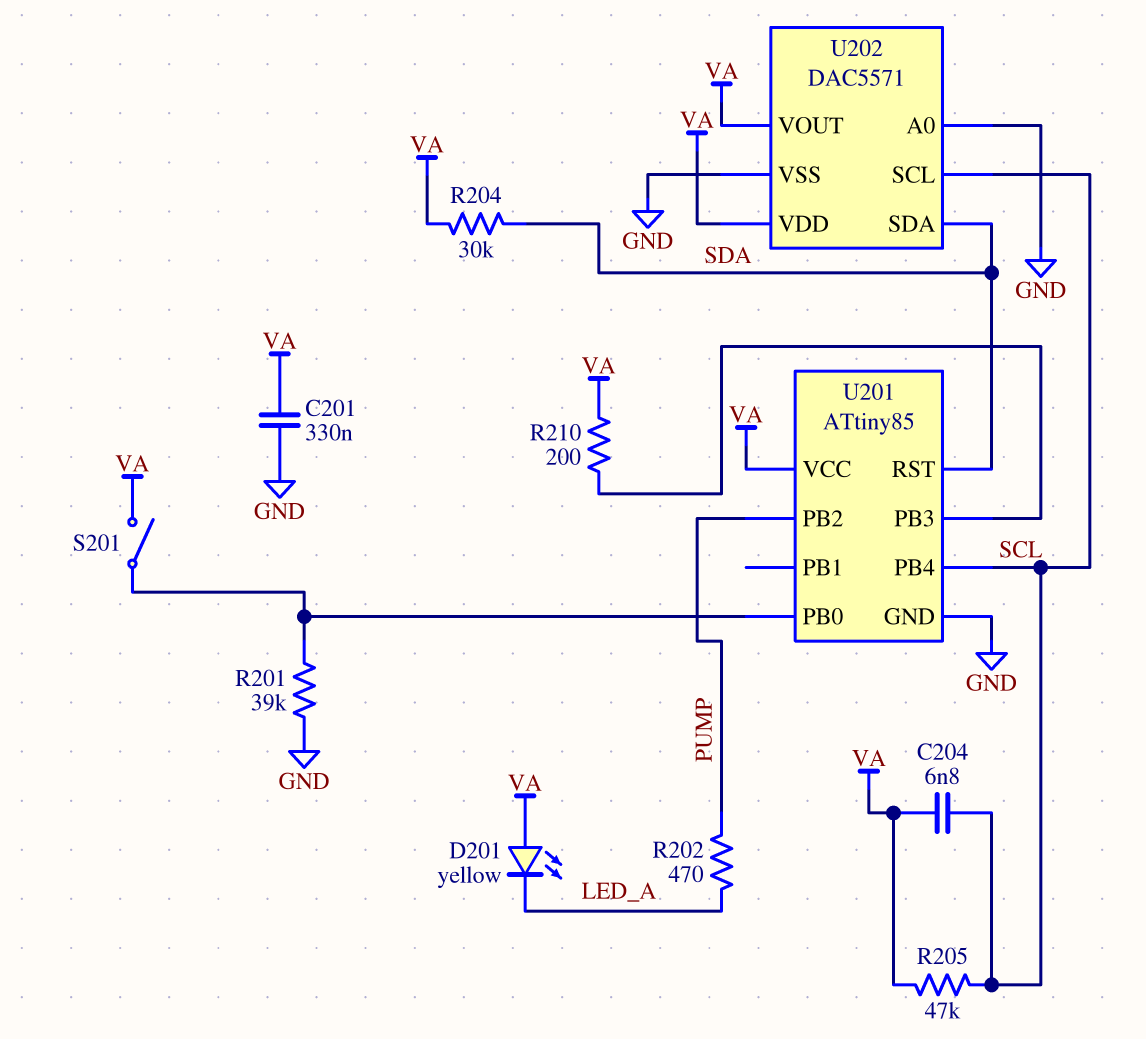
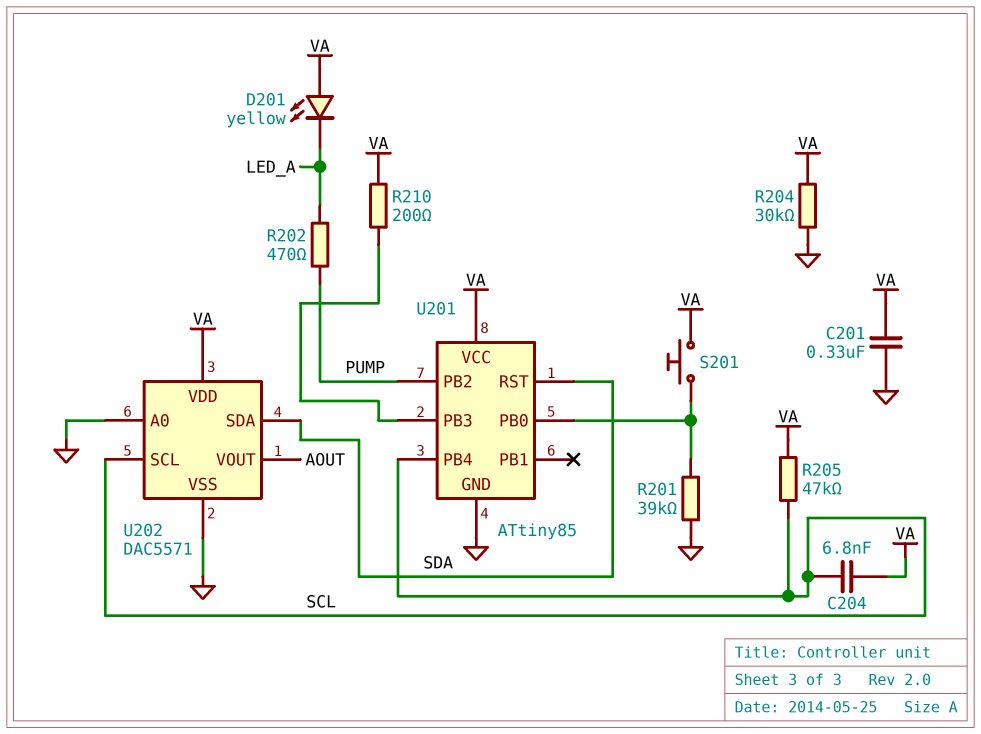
R204: 30k (SDA, VA) -> 30k (GND, VA)
S201: switch (U201/PB0, VA) -> button (U201/PB0, VA)
U202 pin VOUT: VA -> AOUT

